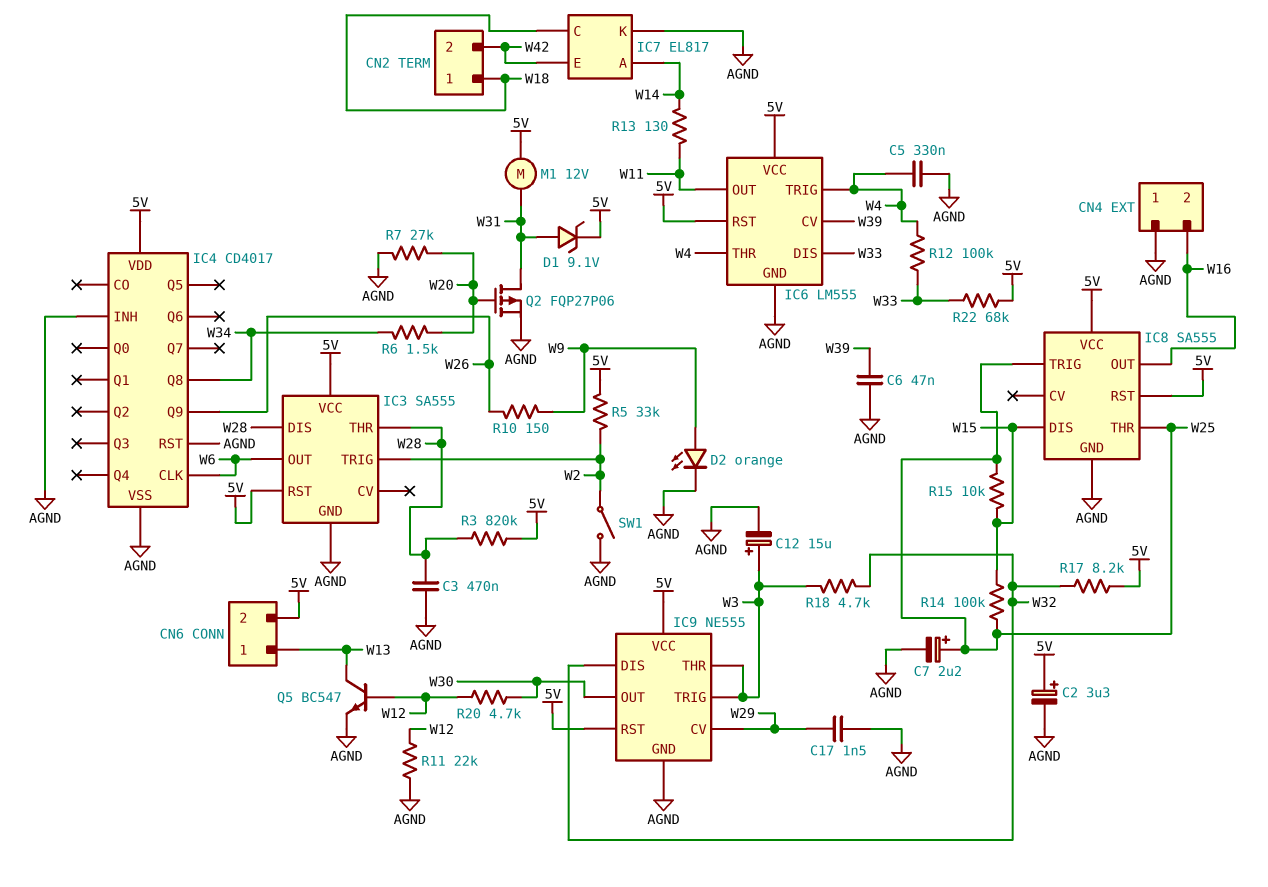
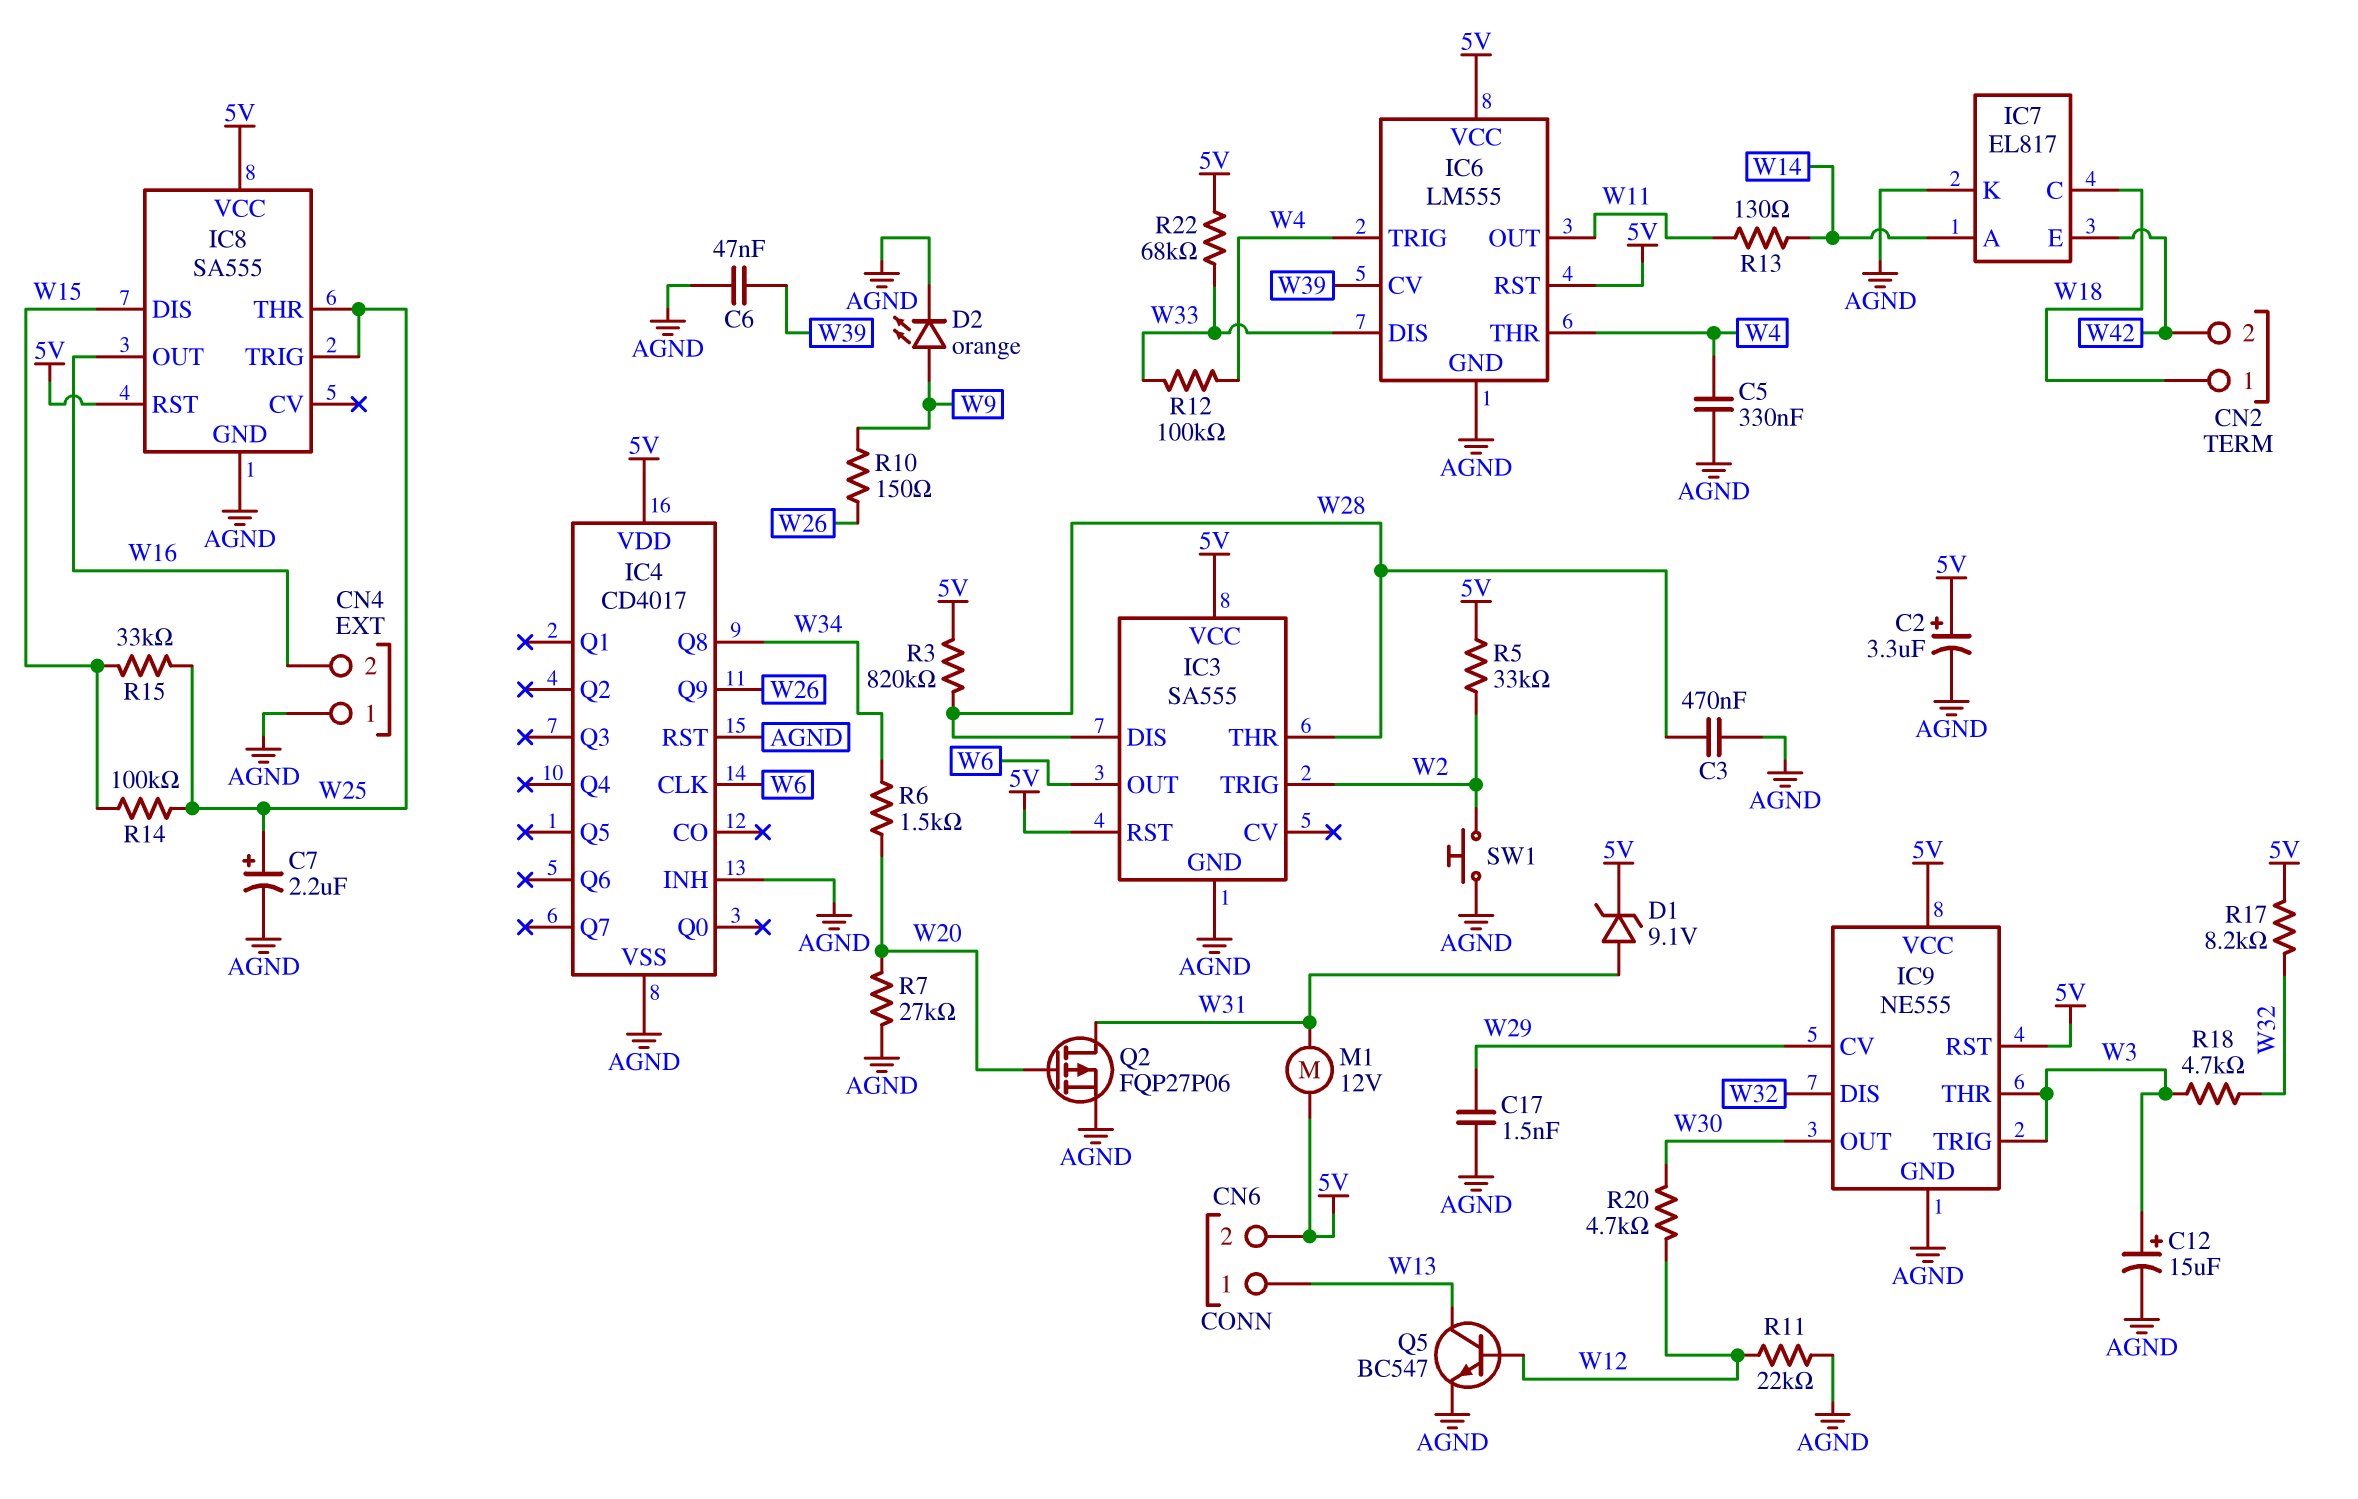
R15: 10k (W15, W25) -> 33k (W15, W25)
SW1: switch (AGND, W2) -> button (AGND, W2)

